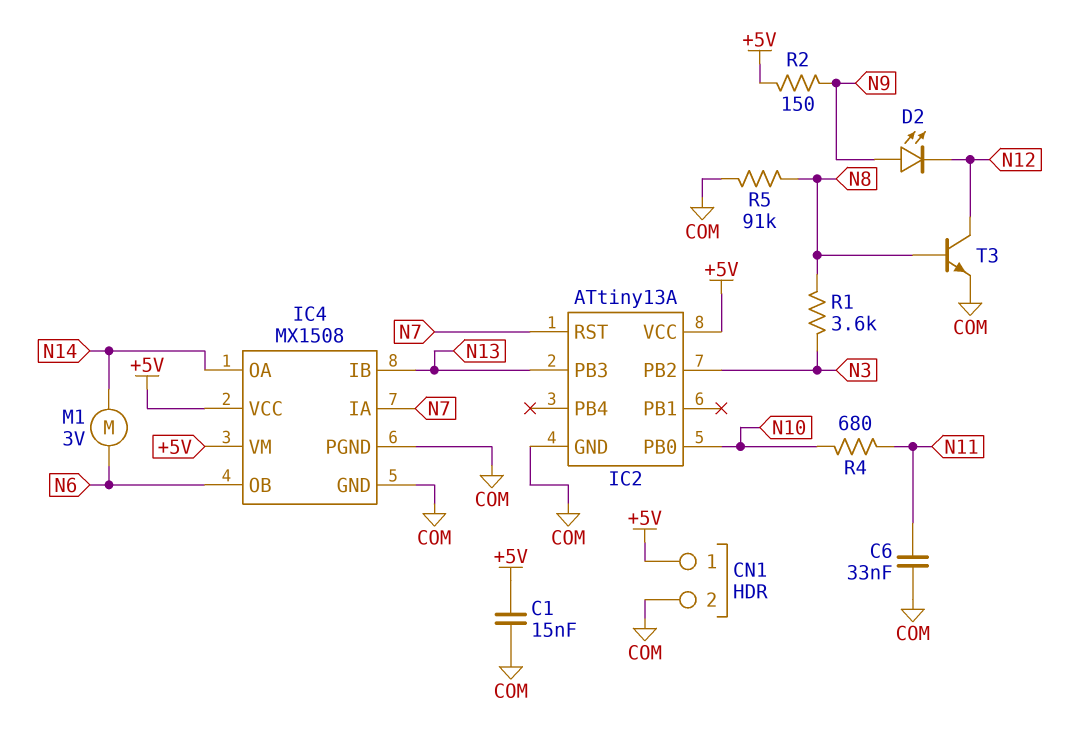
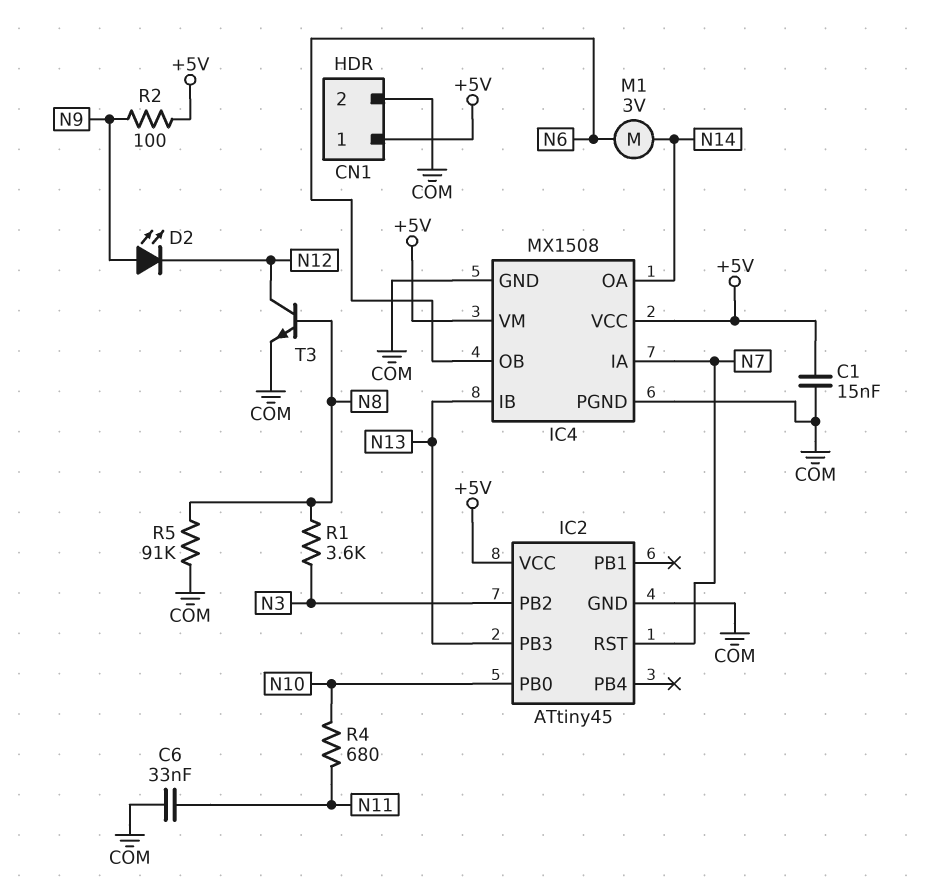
IC2: ATtiny13A -> ATtiny45
R2: 150 (+5V, N9) -> 100 (+5V, N9)

